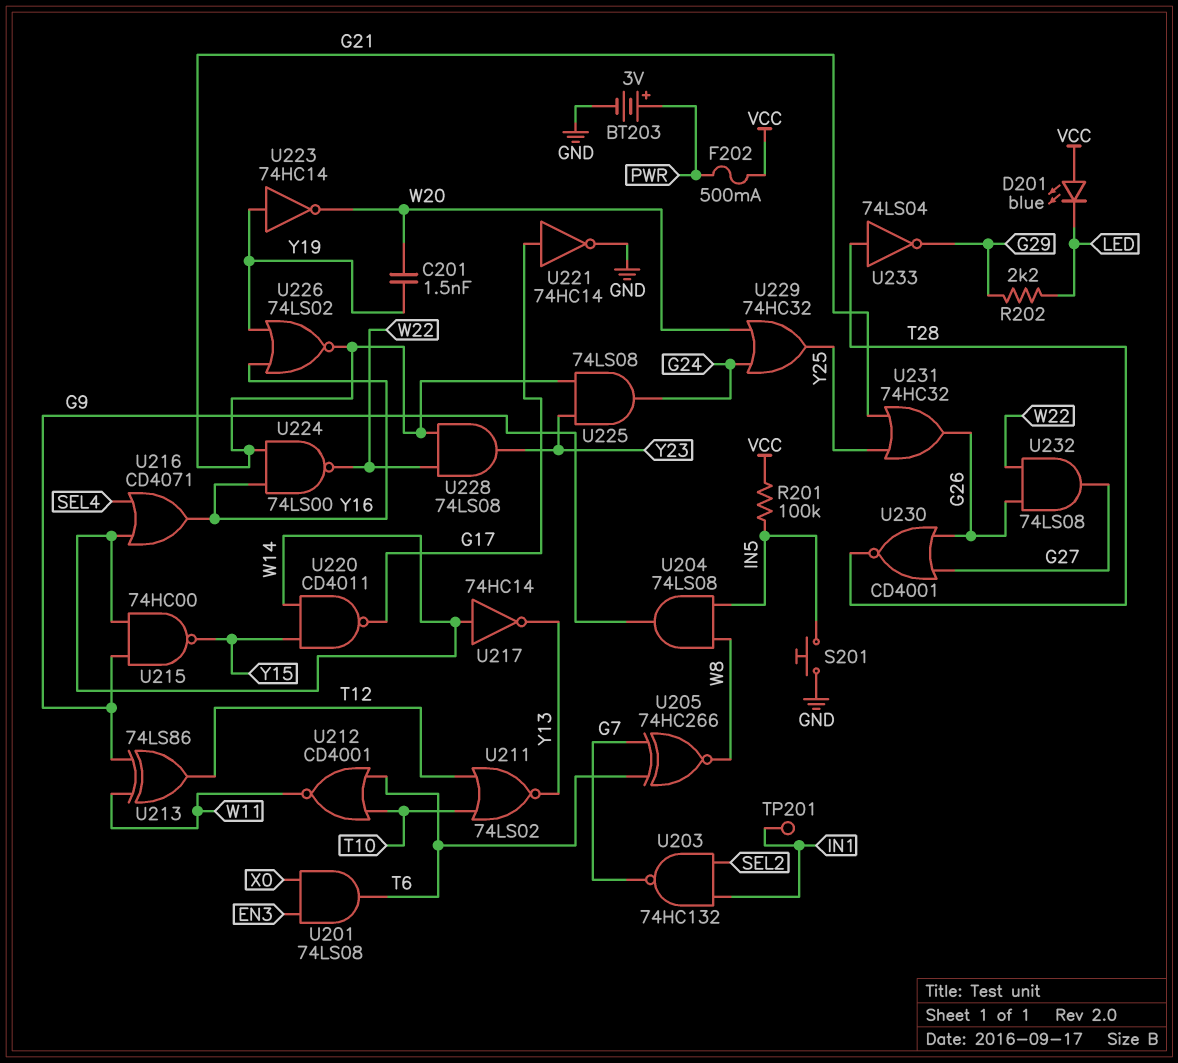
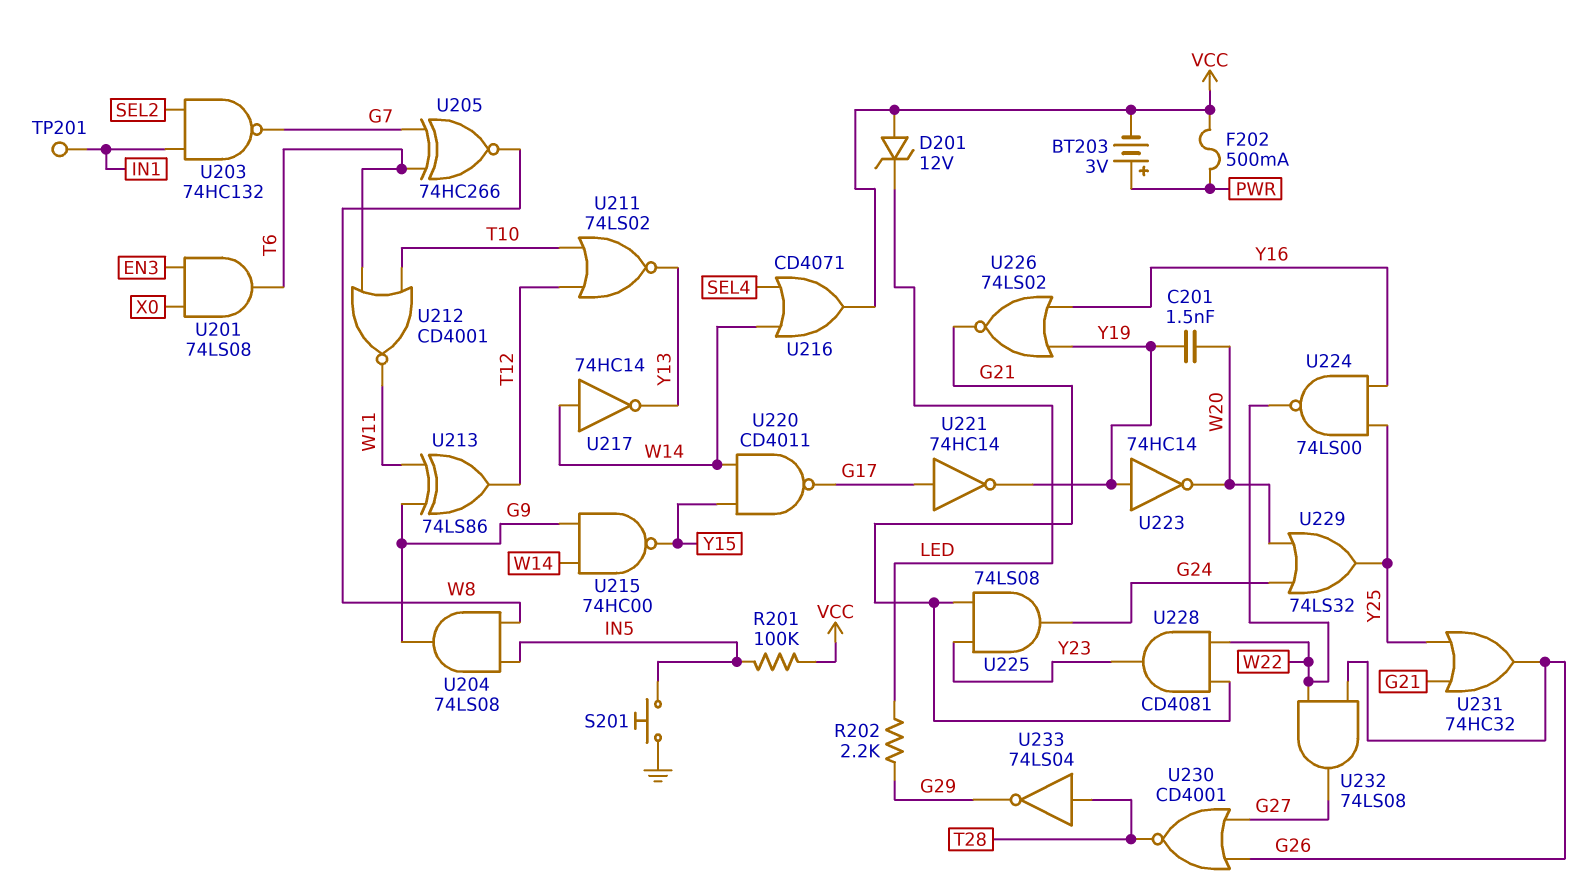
BT203: 3V (plus PWR, minus GND) -> 3V (plus PWR, minus VCC)
D201: LED blue (A VCC, K LED) -> zener 12V (A VCC, K LED)
U216: OR CD4071 (in SEL4, in W14, out Y16) -> OR CD4071 (in SEL4, in W14, out VCC)
U221: NOT 74HC14 (in G17, out GND) -> NOT 74HC14 (in G17, out Y19)
U224: NAND 74LS00 (in G21, in Y16, out W22) -> NAND 74LS00 (in Y16, in Y25, out W22)
U228: AND 74LS08 (in G21, in W22, out Y23) -> AND CD4081 (in G21, in W22, out Y23)
U229: OR 74HC32 (in G24, in W20, out Y25) -> OR 74LS32 (in G24, in W20, out Y25)

